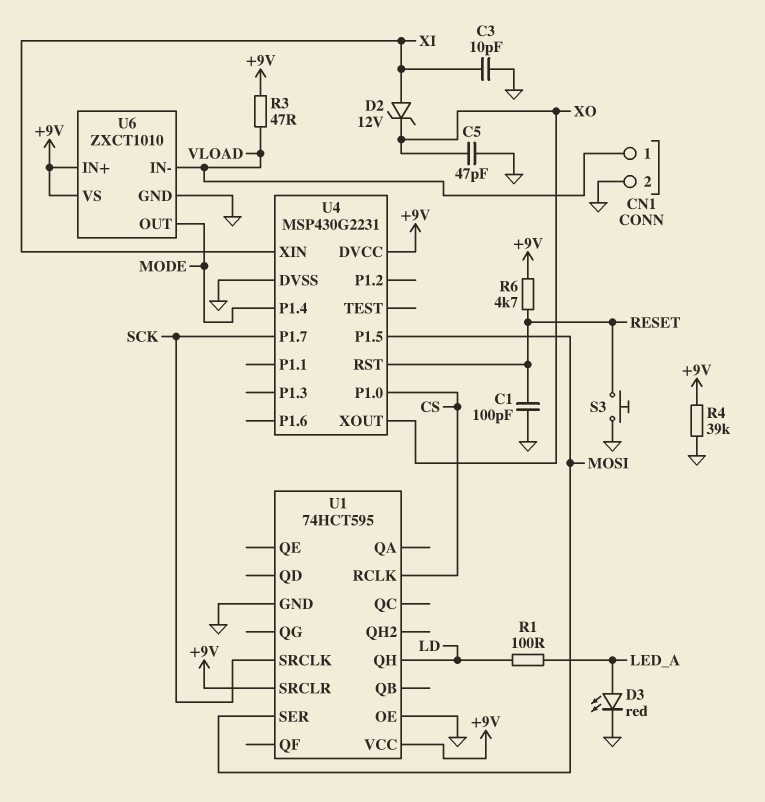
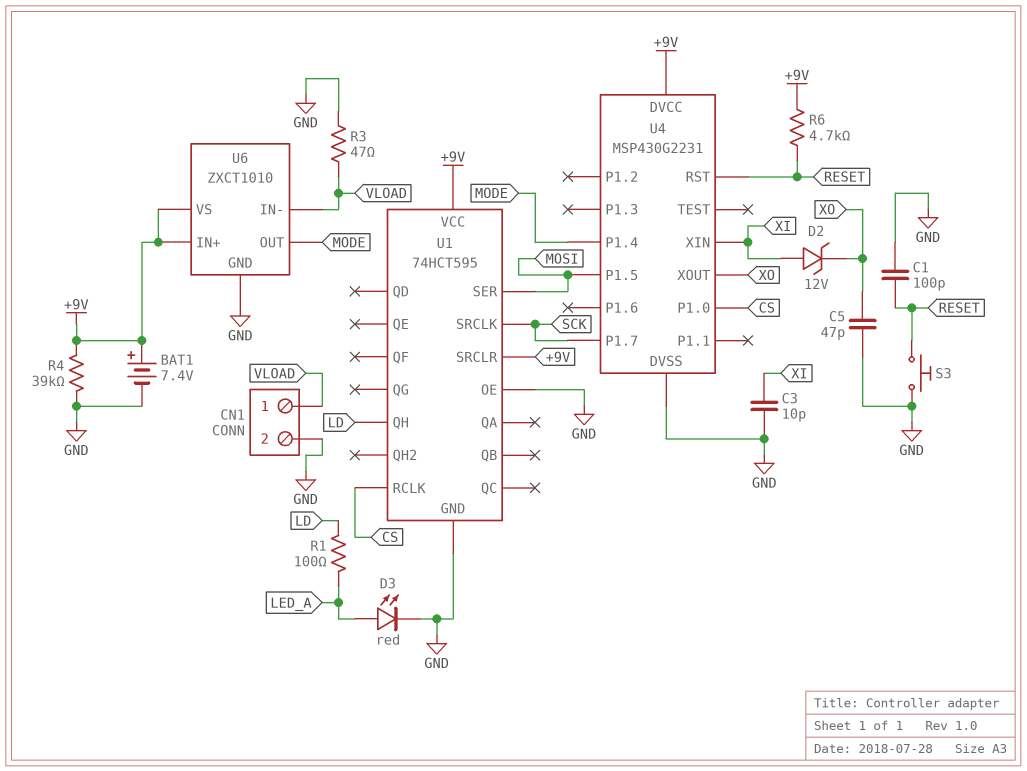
BAT1: none -> 7.4V (plus +9V, minus GND)
R3: 47 (+9V, VLOAD) -> 47 (GND, VLOAD)

